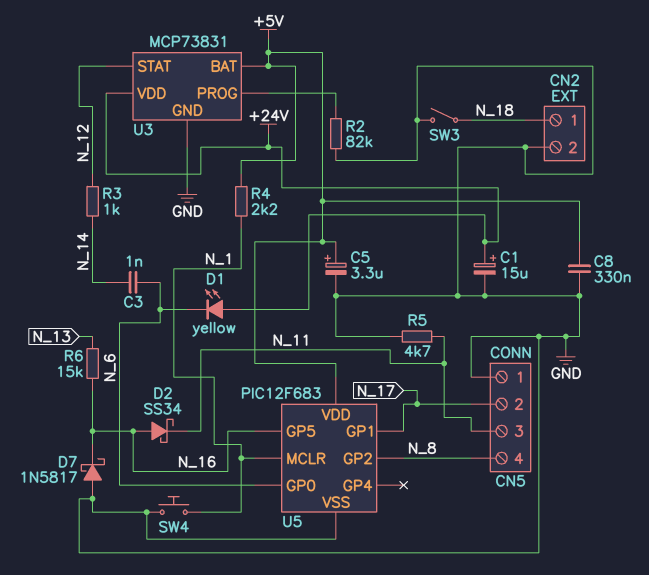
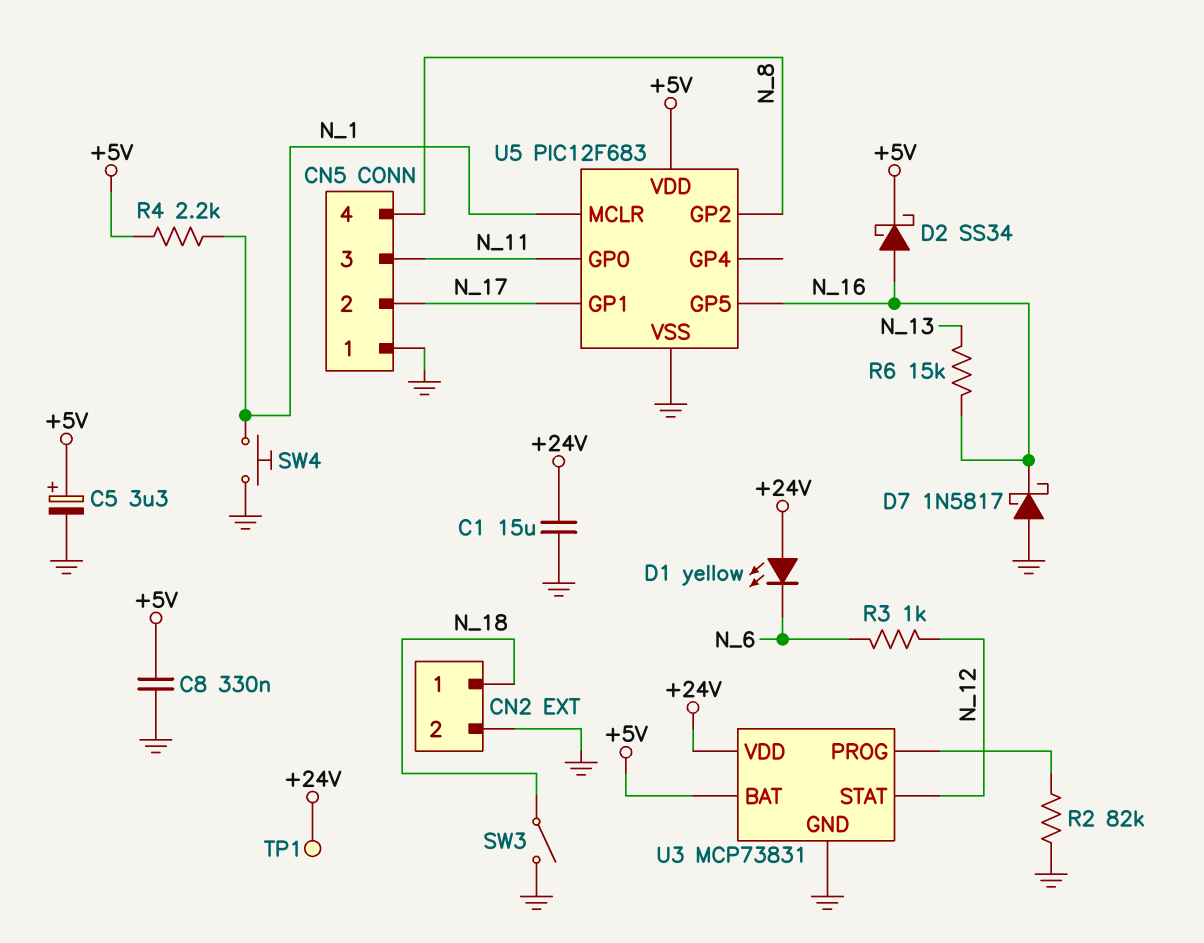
C1: 15uF (plus +24V, minus GND) -> 15uF (+24V, GND)
C3: 1nF (N_6, N_14) -> none
D2: schottky SS34 (A N_16, K N_11) -> schottky SS34 (A N_16, K +5V)
R3: 1k (N_12, N_14) -> 1k (N_6, N_12)
R5: 4.7k (GND, N_11) -> none
TP1: none -> test point (+24V)
U5 pin GP0: N_6 -> N_11

